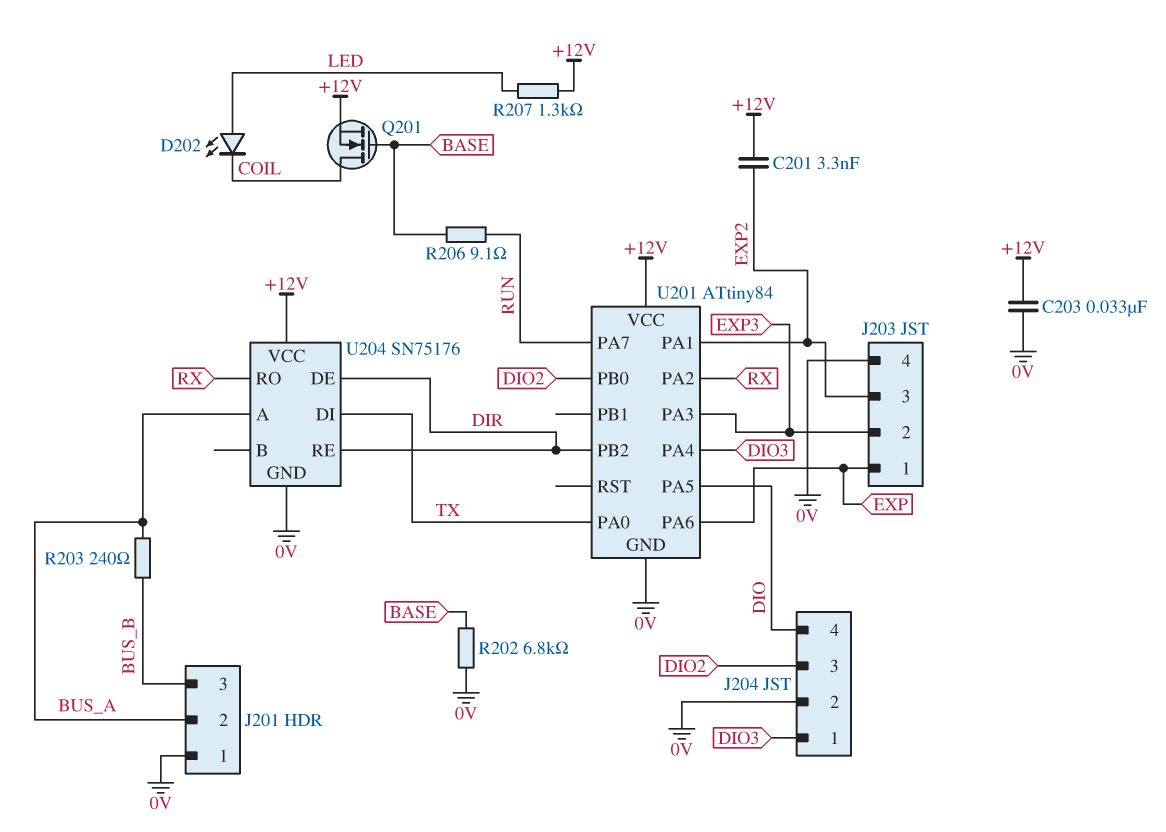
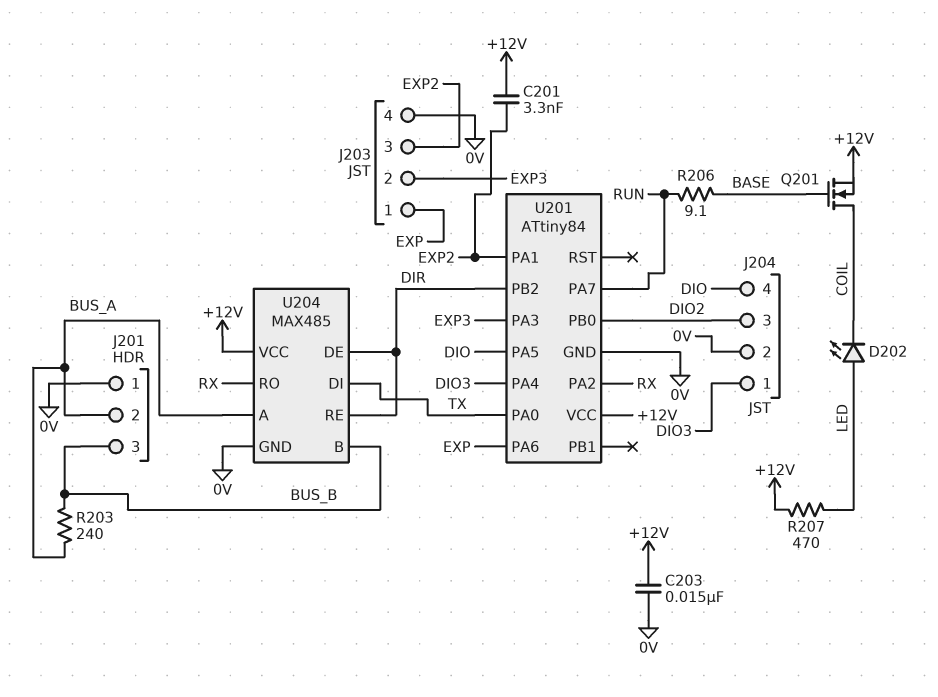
C203: 33nF (+12V, 0V) -> 15nF (+12V, 0V)
R202: 6.8k (0V, BASE) -> none
R207: 1.3k (+12V, LED) -> 470 (+12V, LED)
U204: SN75176 -> MAX485
U204 pin B: none -> BUS_B

